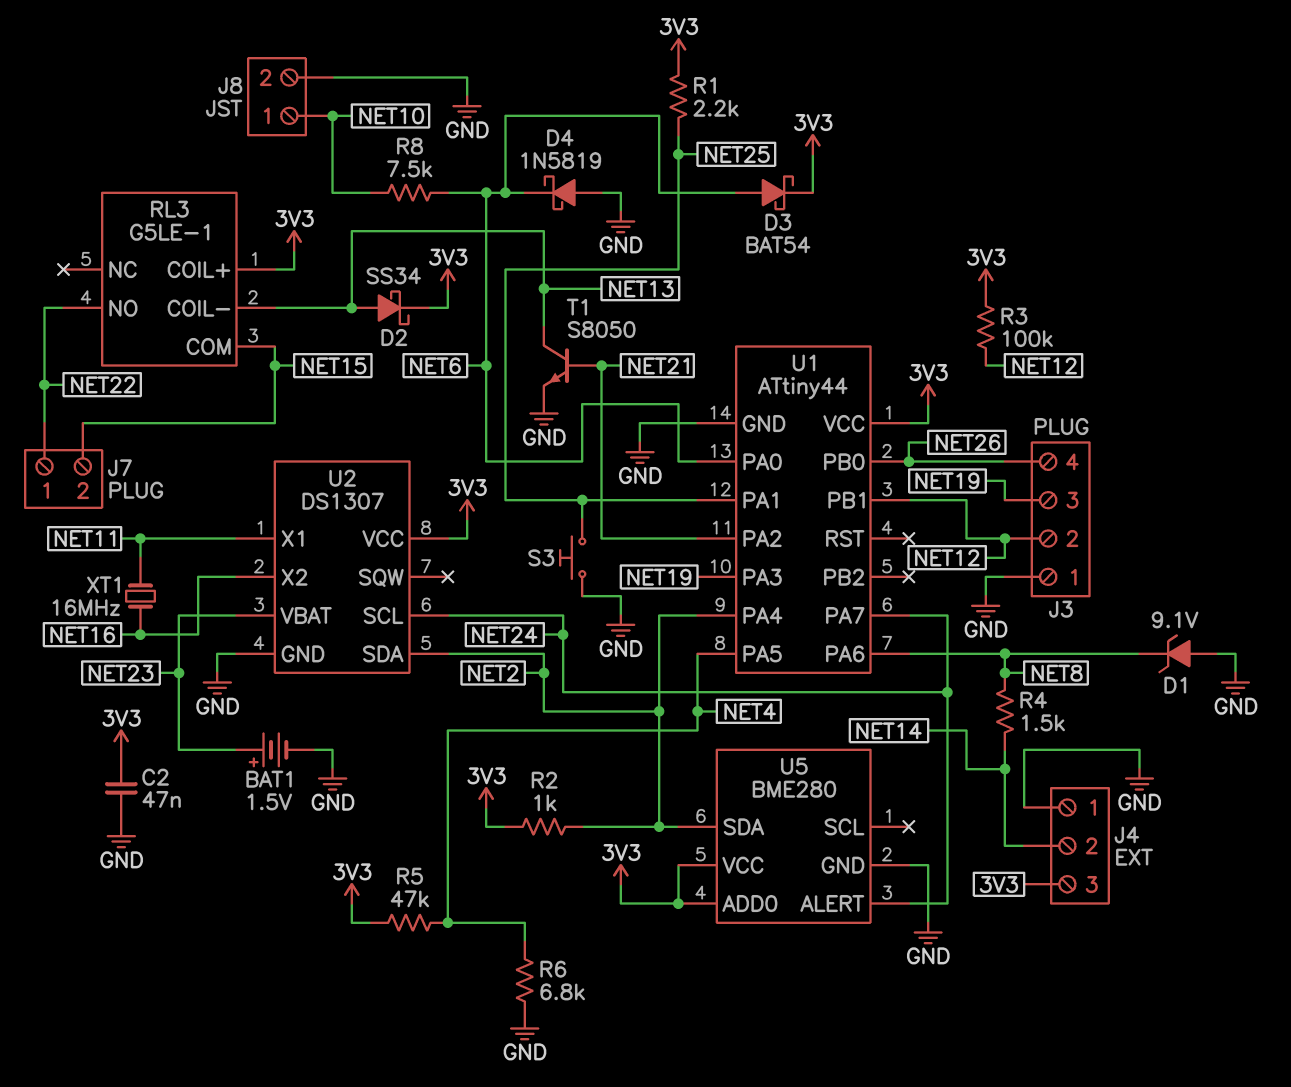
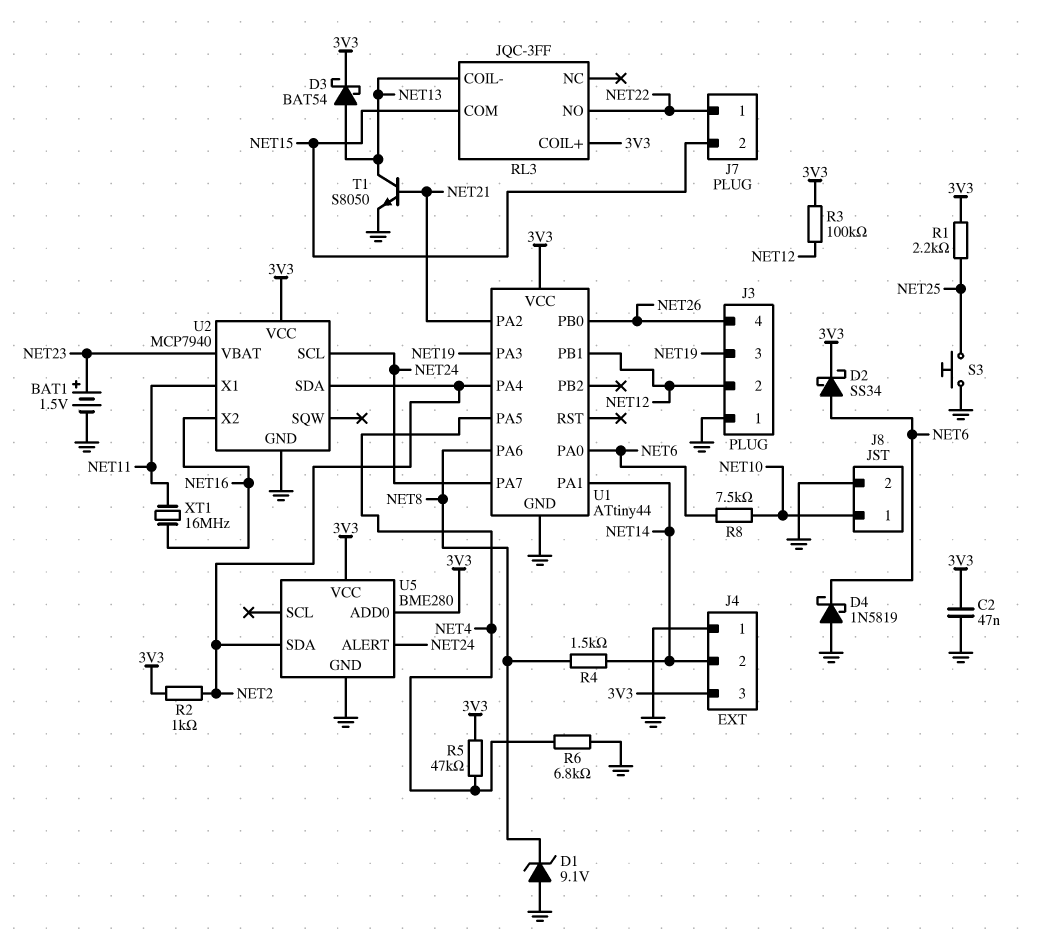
D2: schottky SS34 (A NET13, K 3V3) -> schottky SS34 (A NET6, K 3V3)
D3: schottky BAT54 (A NET6, K 3V3) -> schottky BAT54 (A NET13, K 3V3)
RL3: G5LE-1 -> JQC-3FF
U1 pin PA1: NET25 -> NET14
U2: DS1307 -> MCP7940

